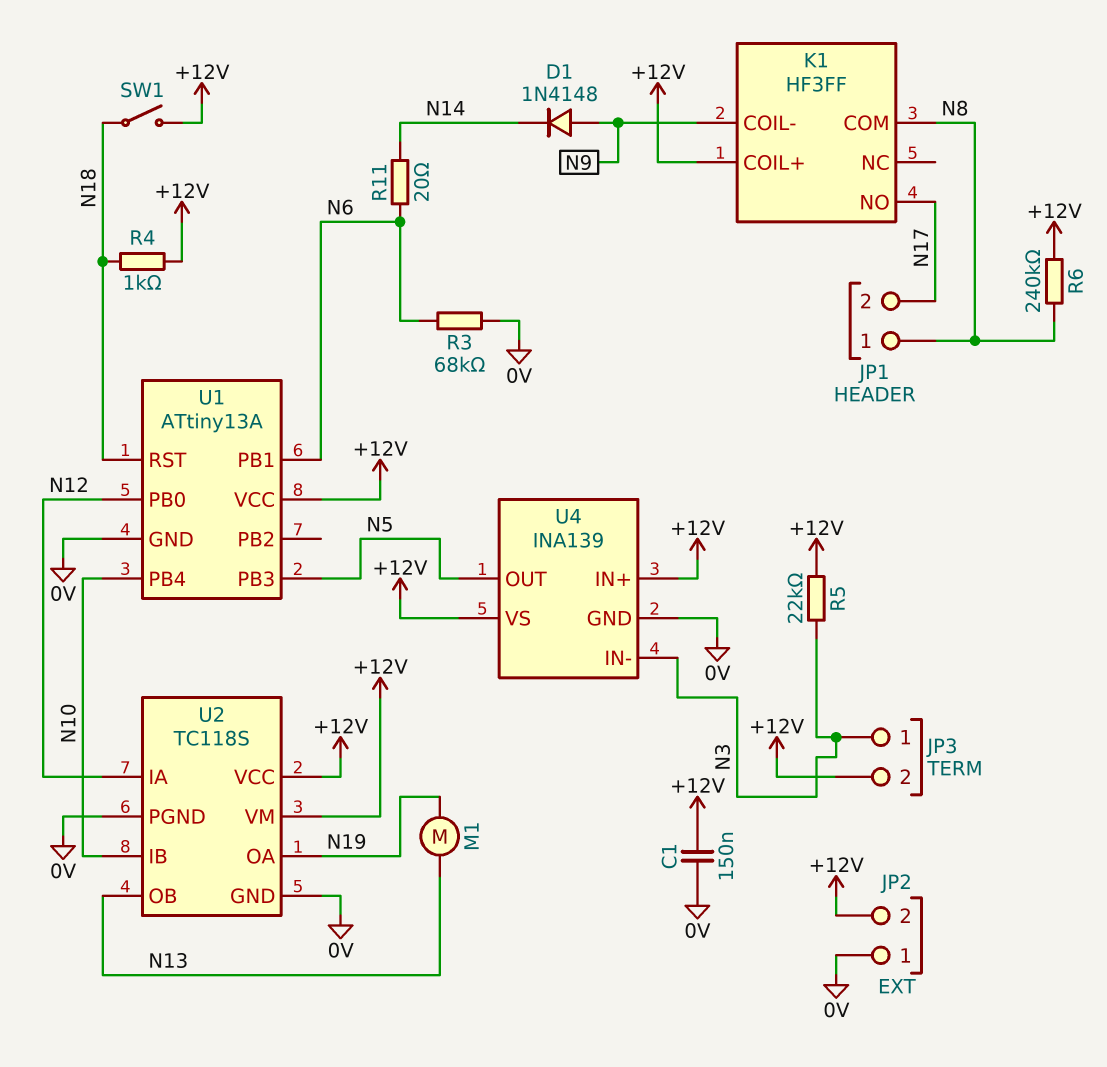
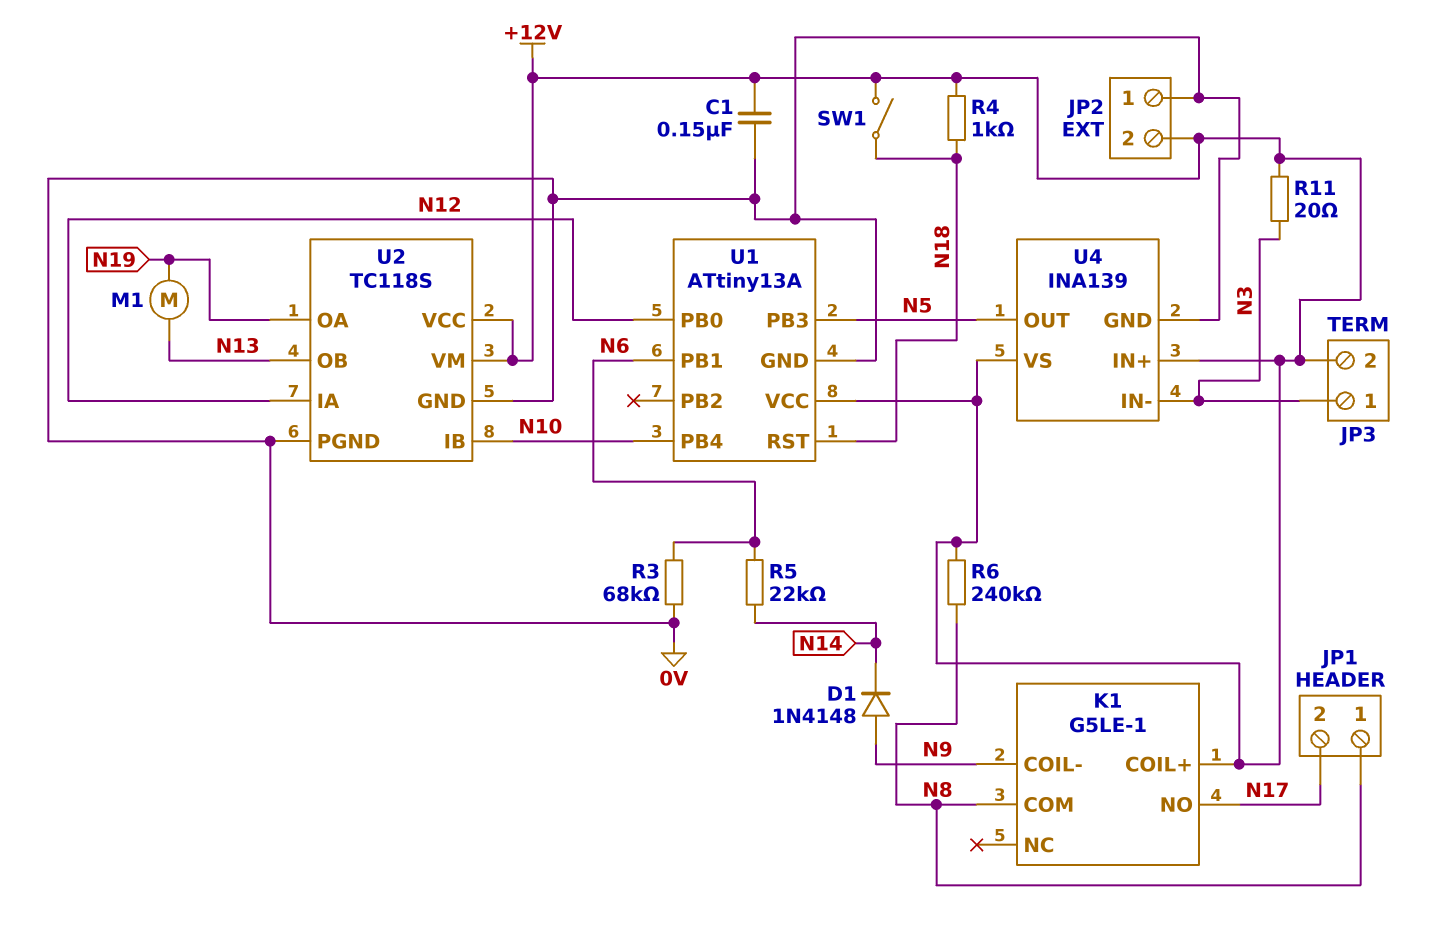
K1: HF3FF -> G5LE-1
R5: 22k (+12V, N3) -> 22k (N6, N14)
R11: 20 (N6, N14) -> 20 (+12V, N3)

